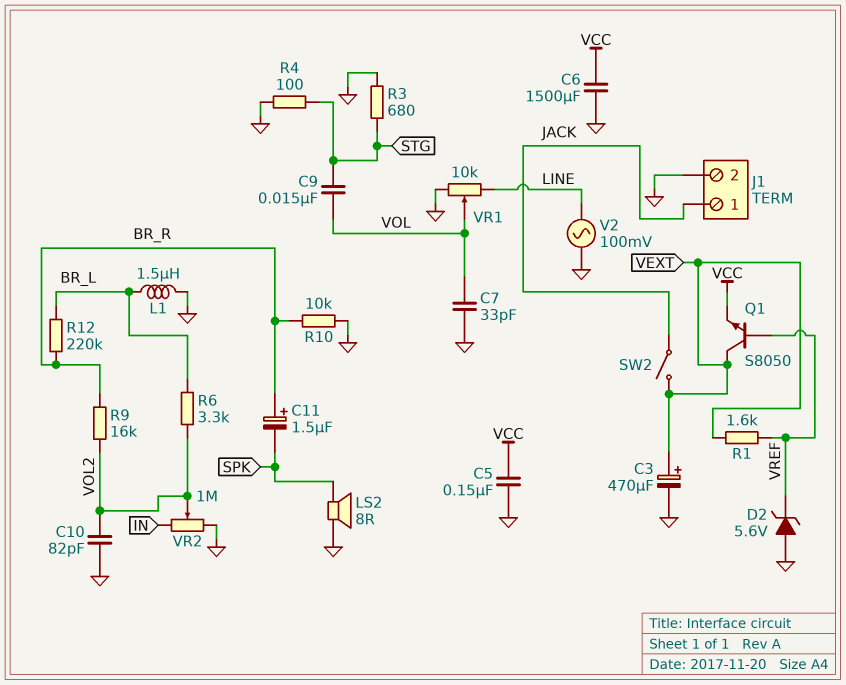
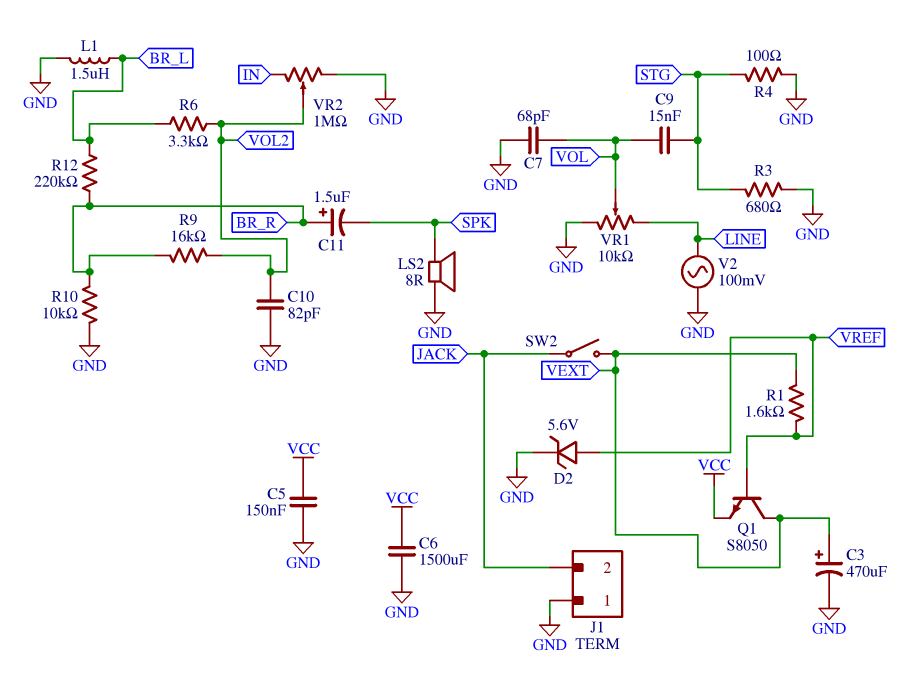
C7: 33pF (GND, VOL) -> 68pF (GND, VOL)
D2: zener 5.6V (A GND, K VREF) -> zener 5.6V (A VREF, K GND)
J1 pin 1: JACK -> GND
J1 pin 2: GND -> JACK

